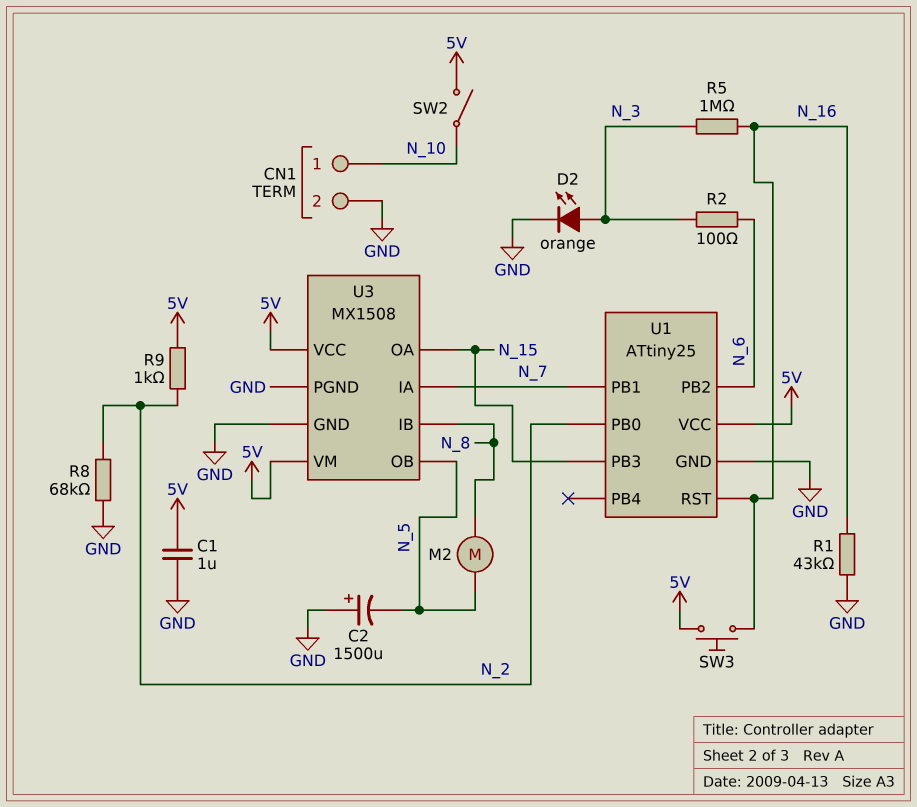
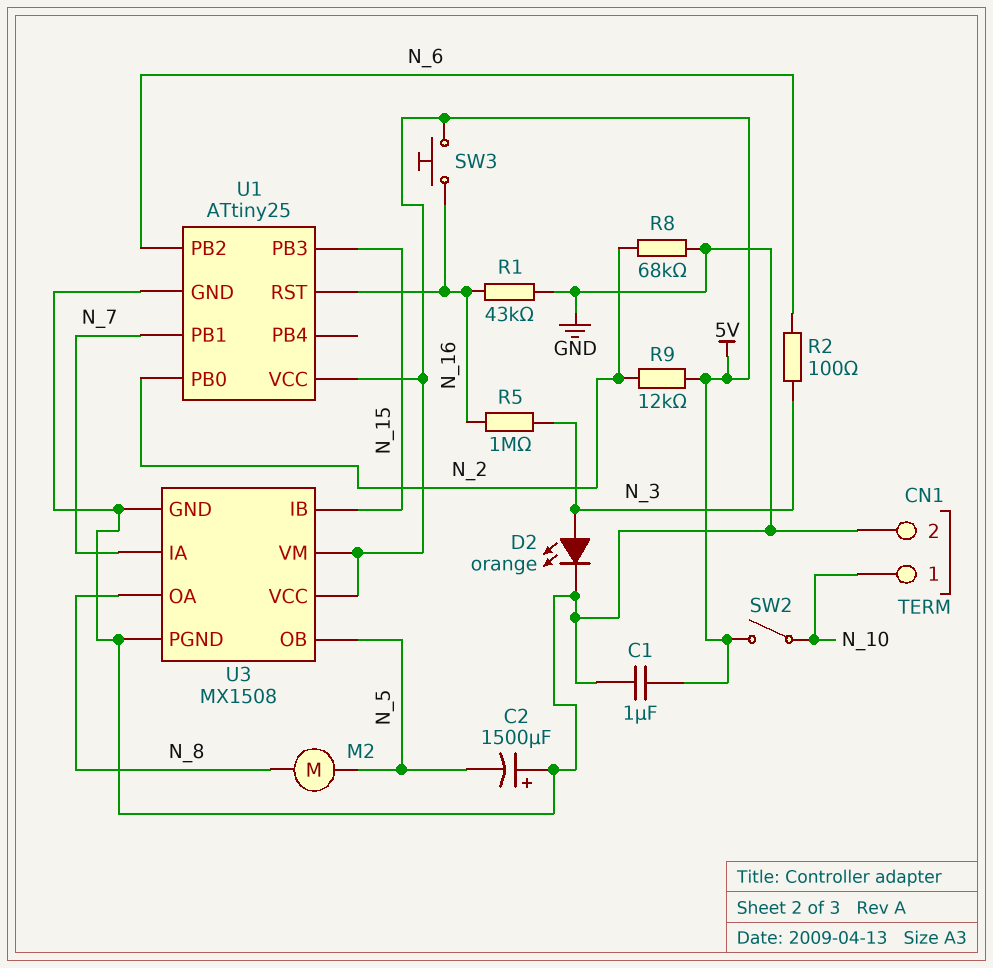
R9: 1k (5V, N_2) -> 12k (5V, N_2)
U3 pin IB: N_8 -> N_15
U3 pin OA: N_15 -> N_8

